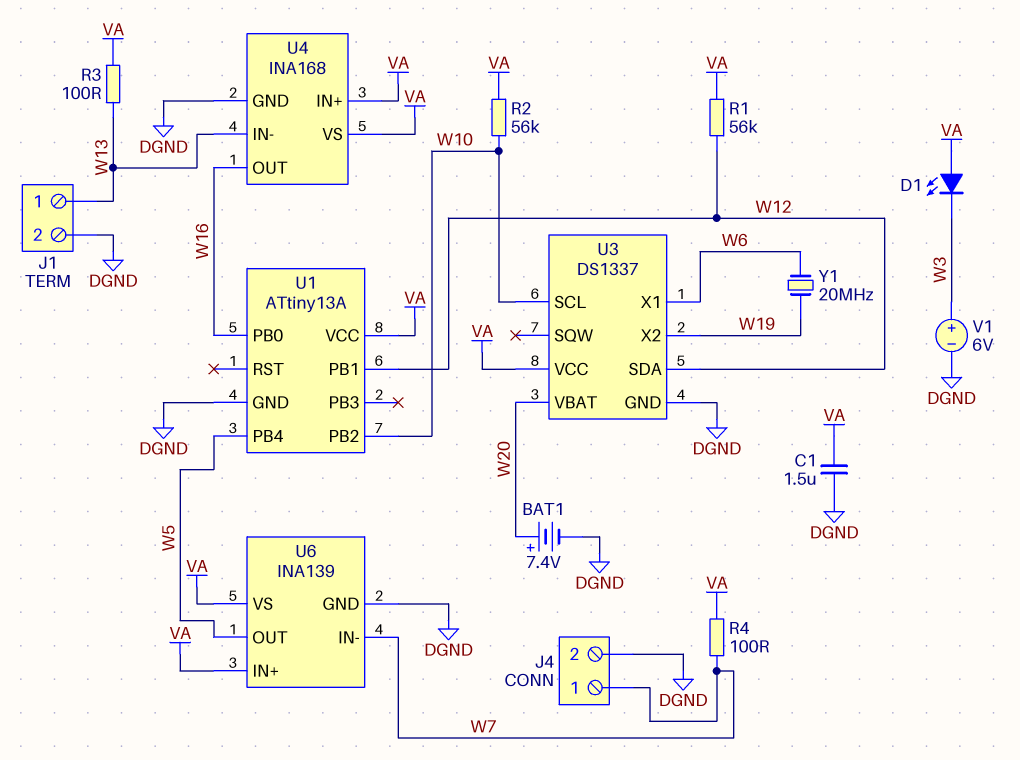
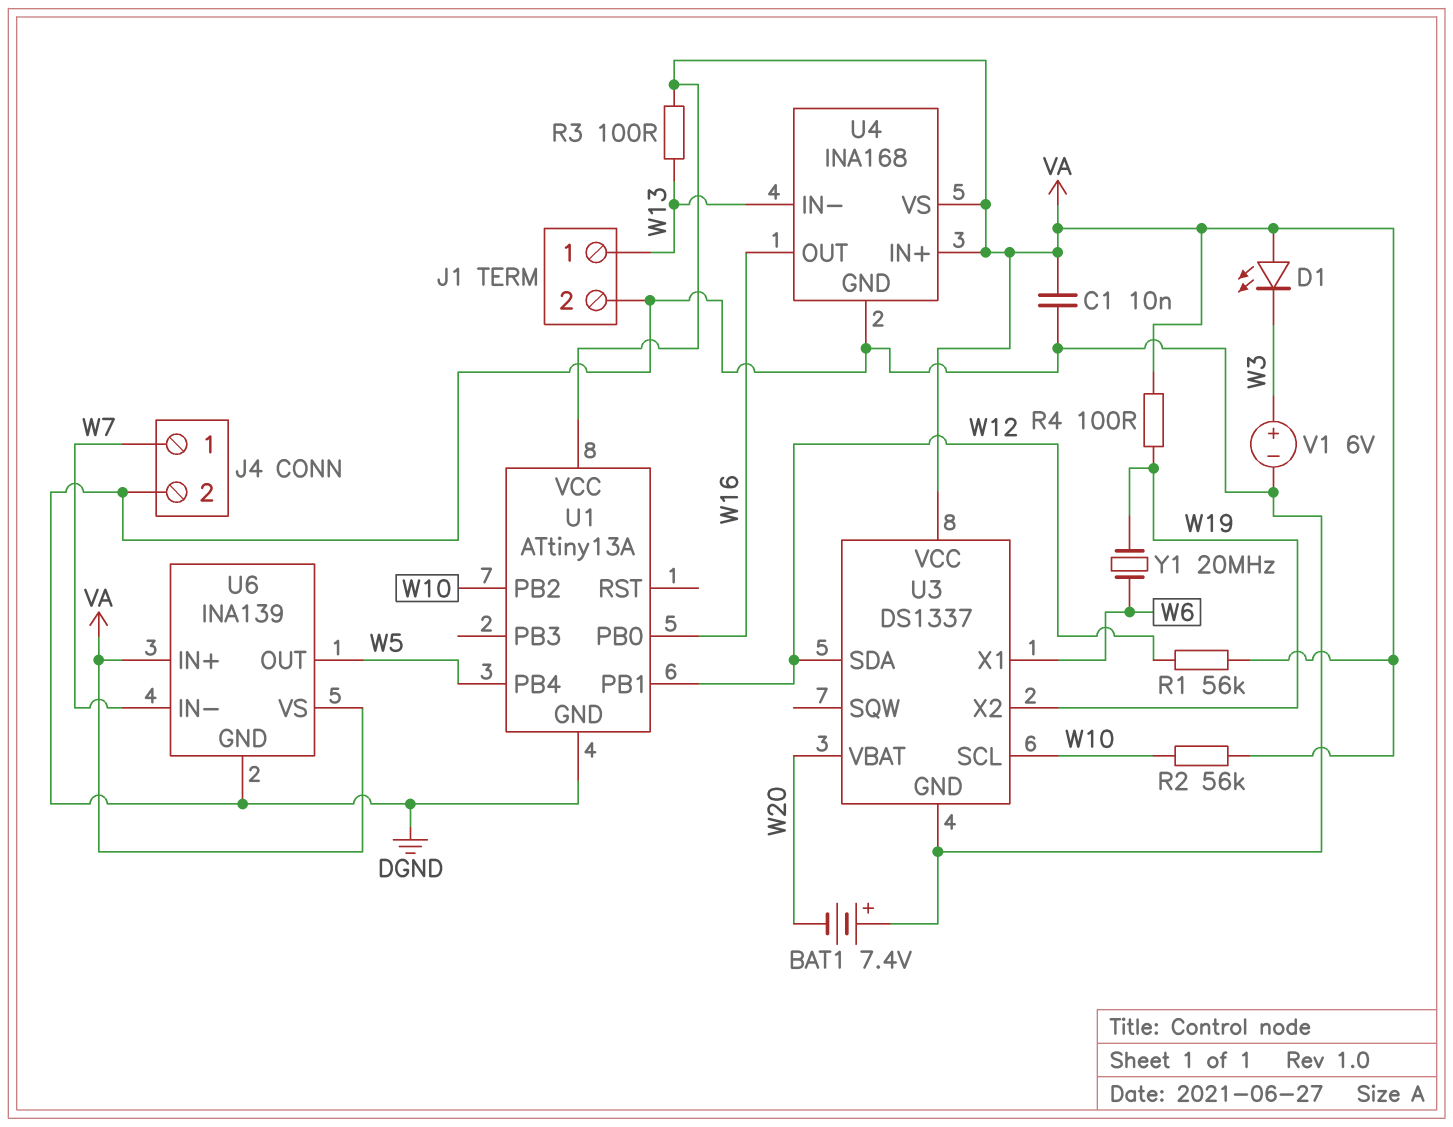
BAT1: 7.4V (plus W20, minus DGND) -> 7.4V (plus DGND, minus W20)
C1: 1.5uF (DGND, VA) -> 10nF (DGND, VA)
R4: 100 (VA, W7) -> 100 (VA, W19)

